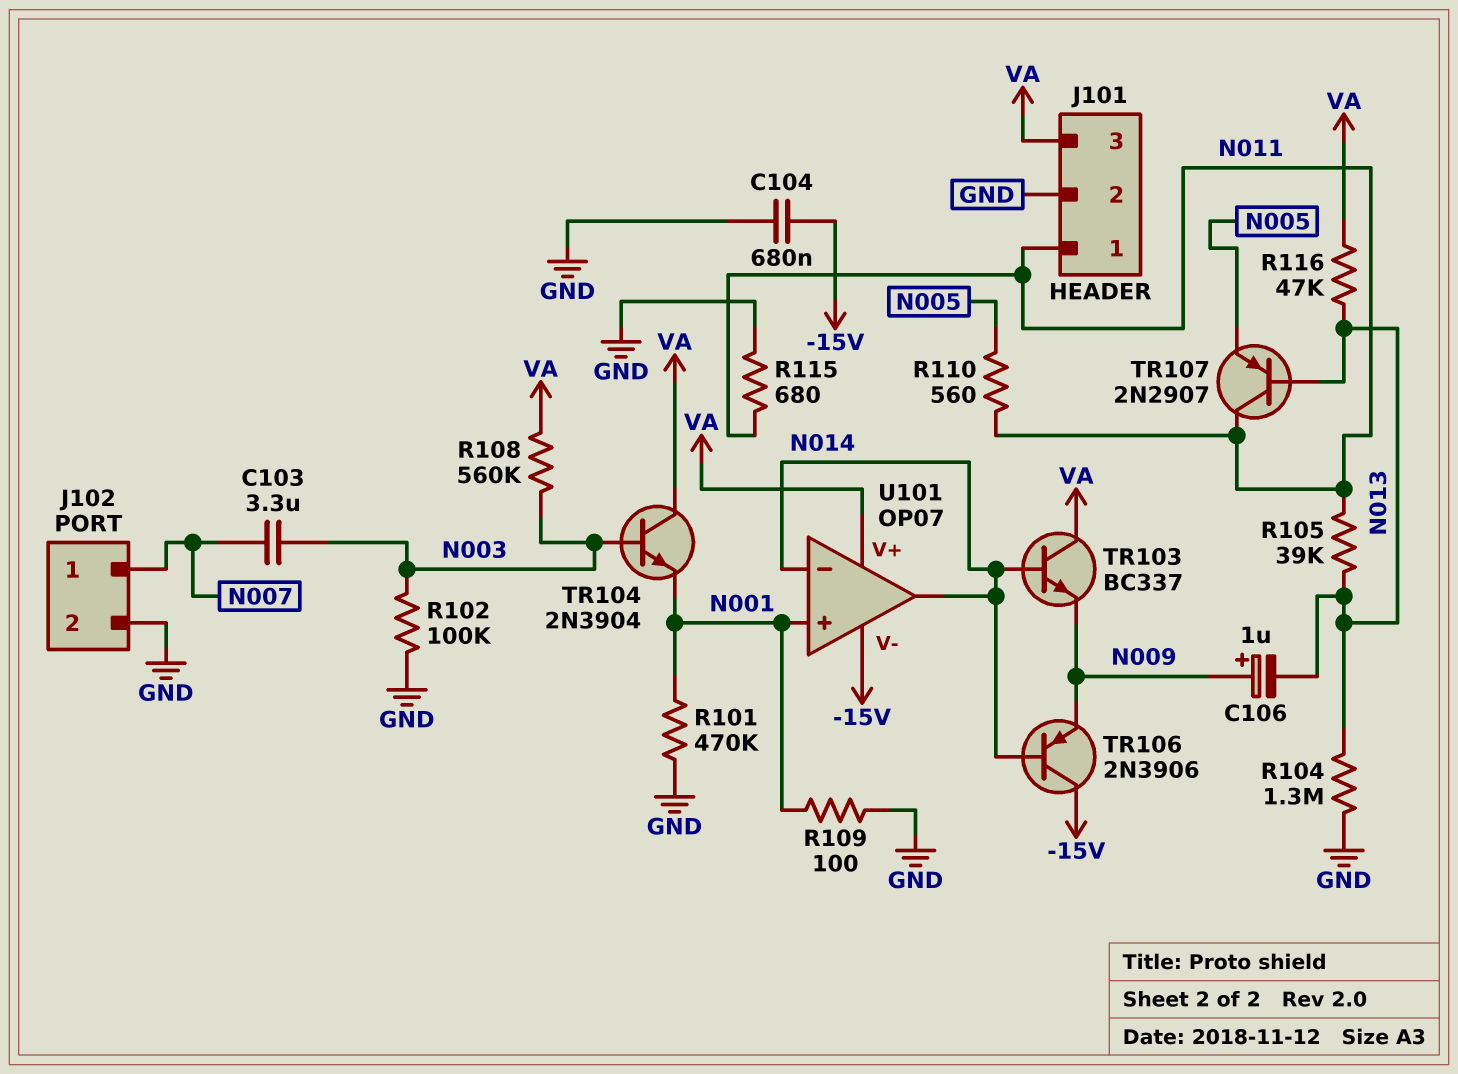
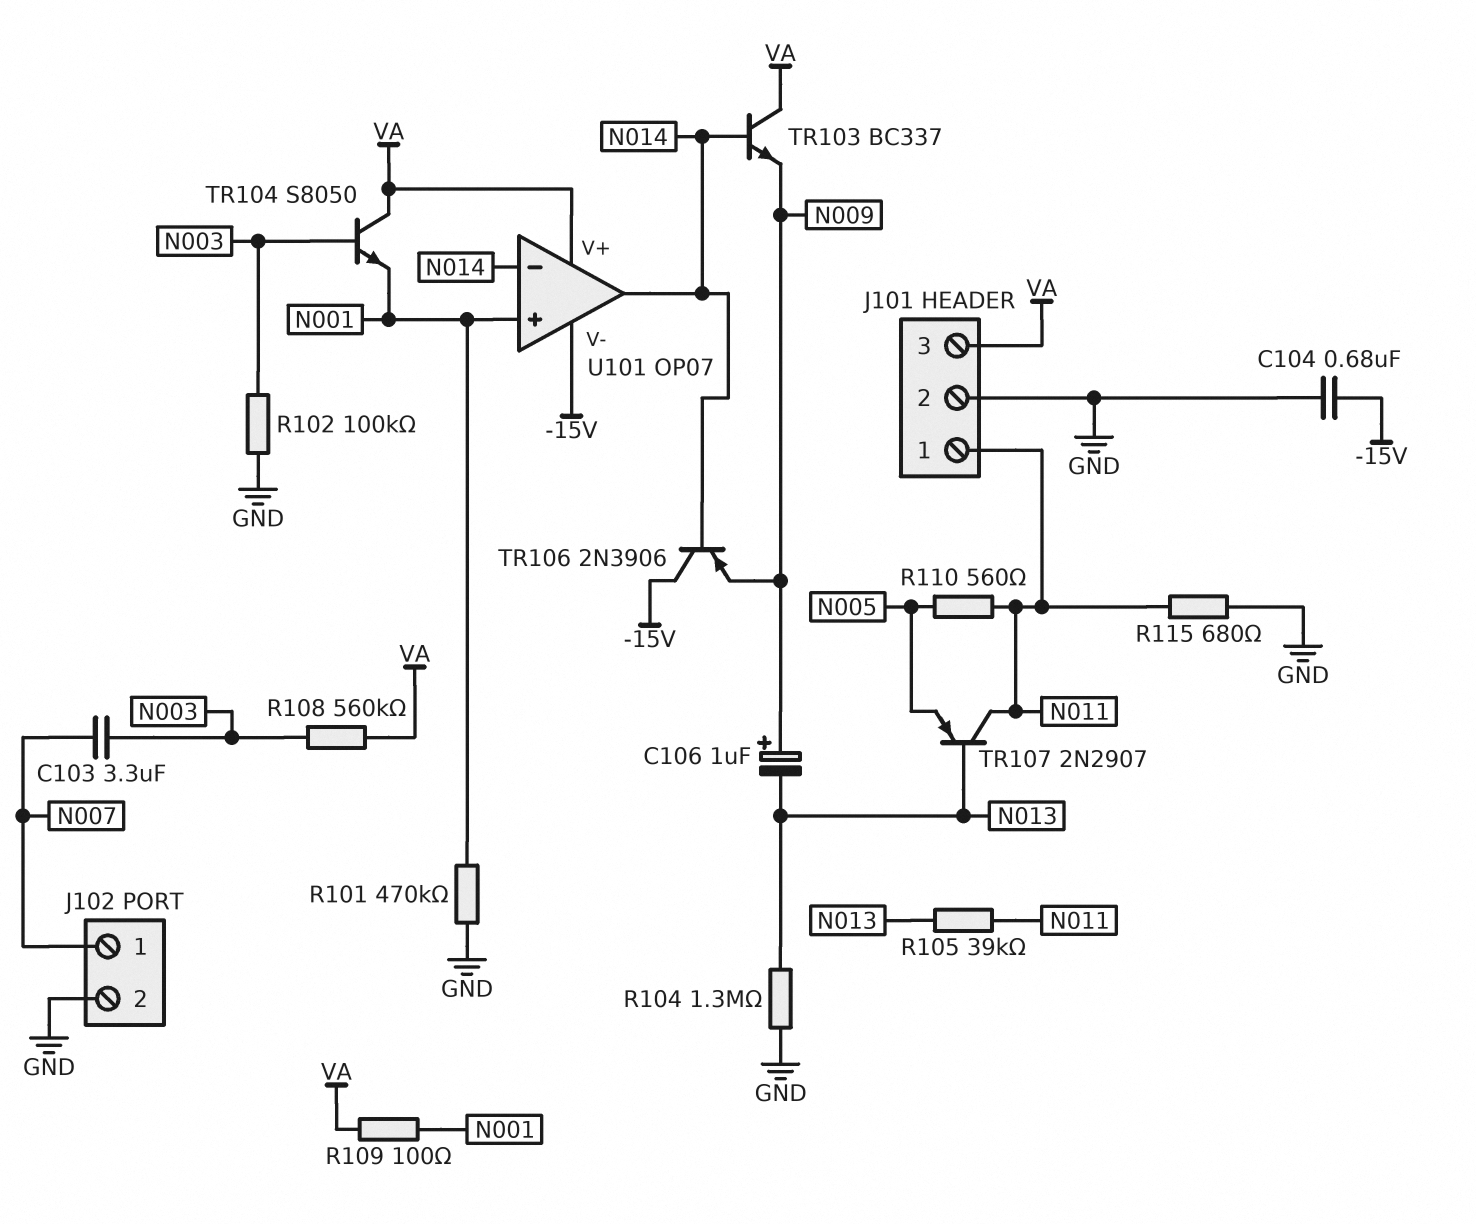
R109: 100 (GND, N001) -> 100 (N001, VA)
R116: 47k (N013, VA) -> none
TR104: NPN 2N3904 (B N003, C VA, E N001) -> NPN S8050 (B N003, C VA, E N001)

